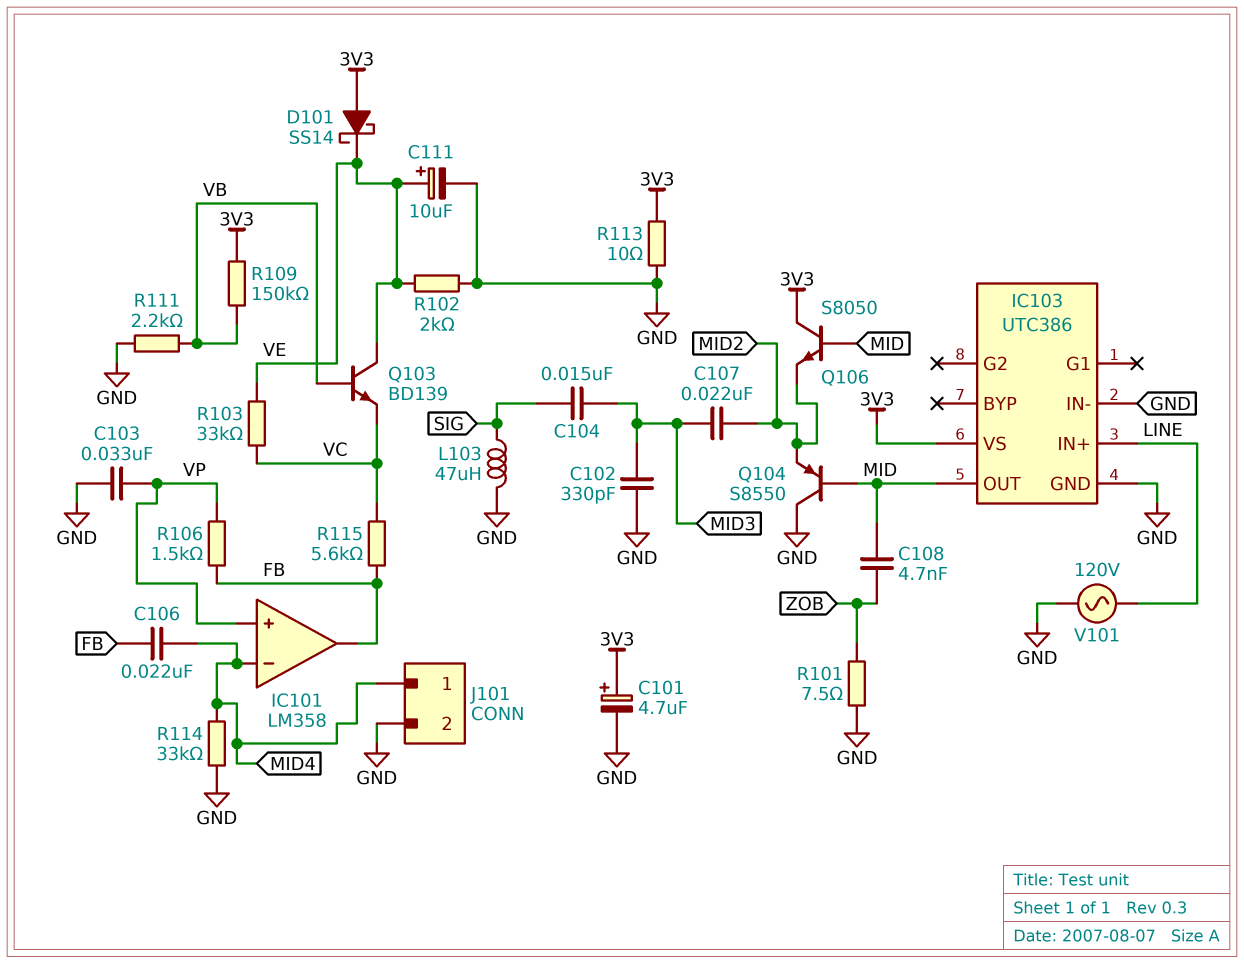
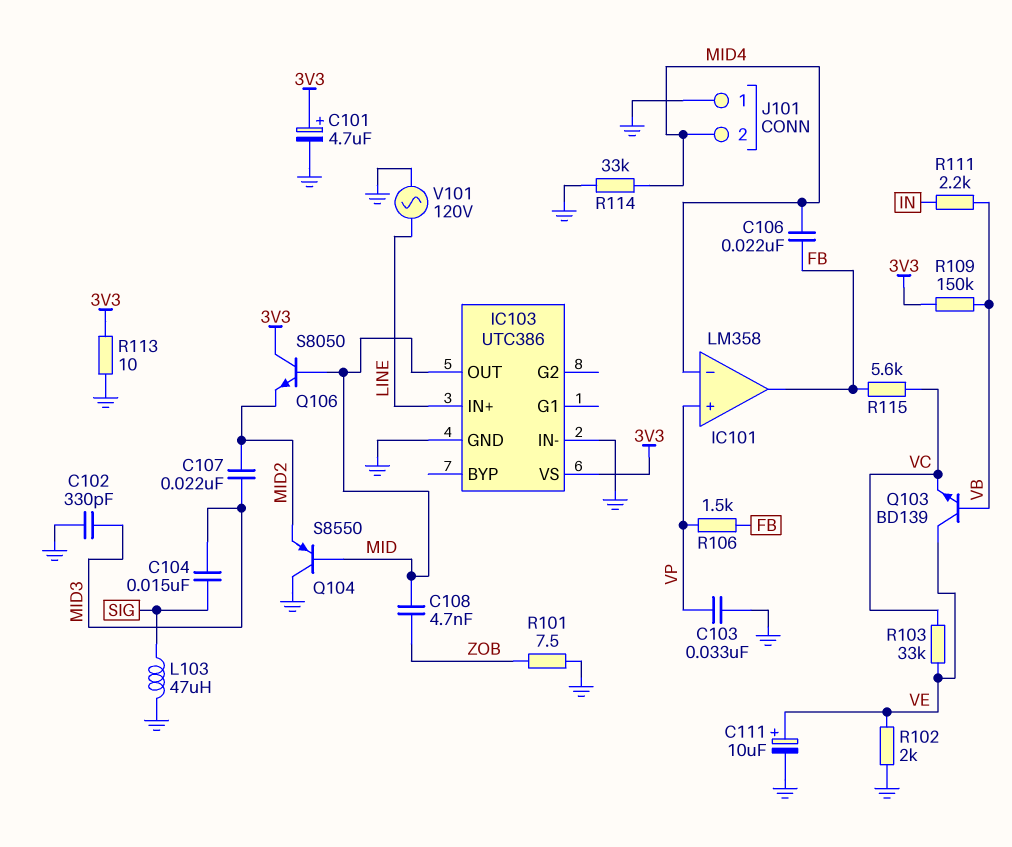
D101: schottky SS14 (A 3V3, K VE) -> none
J101 pin 1: MID4 -> GND
J101 pin 2: GND -> MID4
R111: 2.2k (GND, VB) -> 2.2k (IN, VB)

